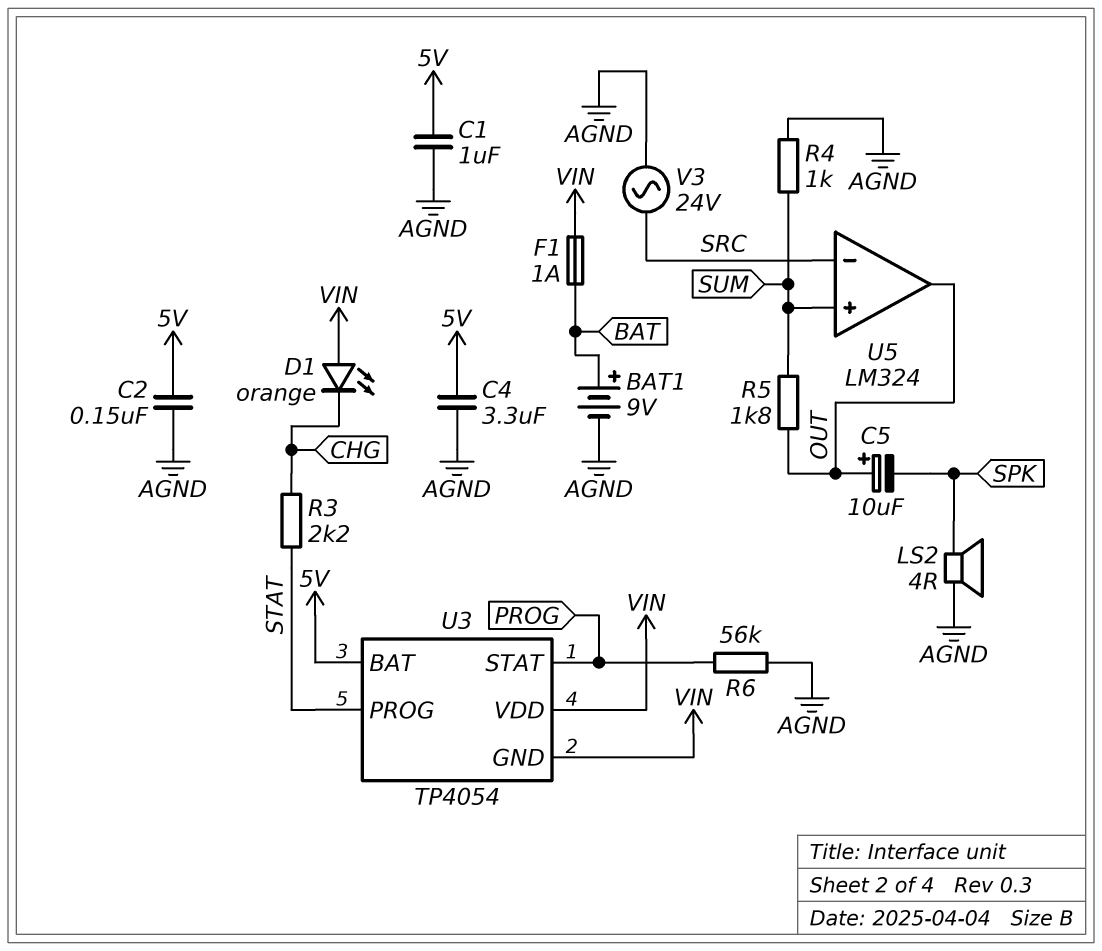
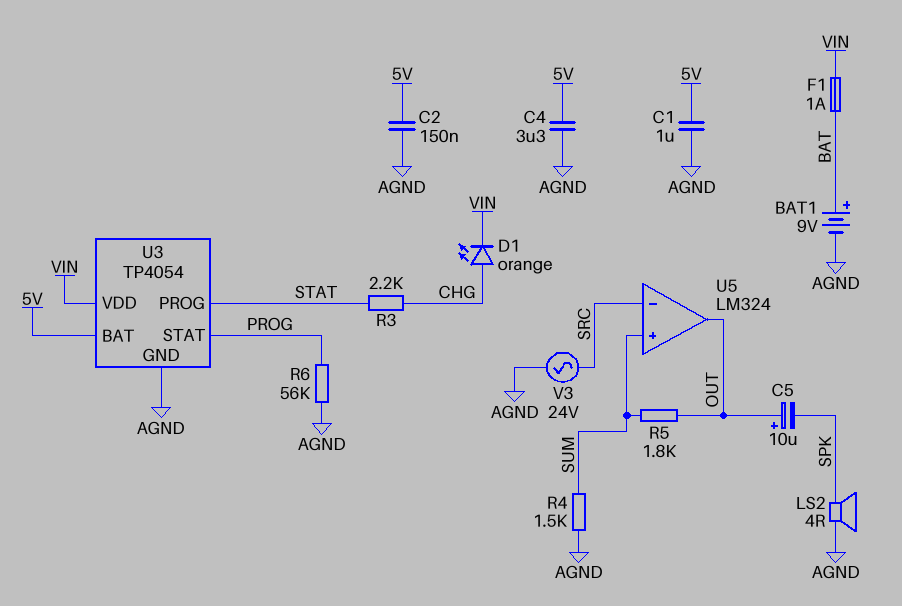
D1: LED orange (A VIN, K CHG) -> LED orange (A CHG, K VIN)
R4: 1k (AGND, SUM) -> 1.5k (AGND, SUM)
U3 pin GND: VIN -> AGND

